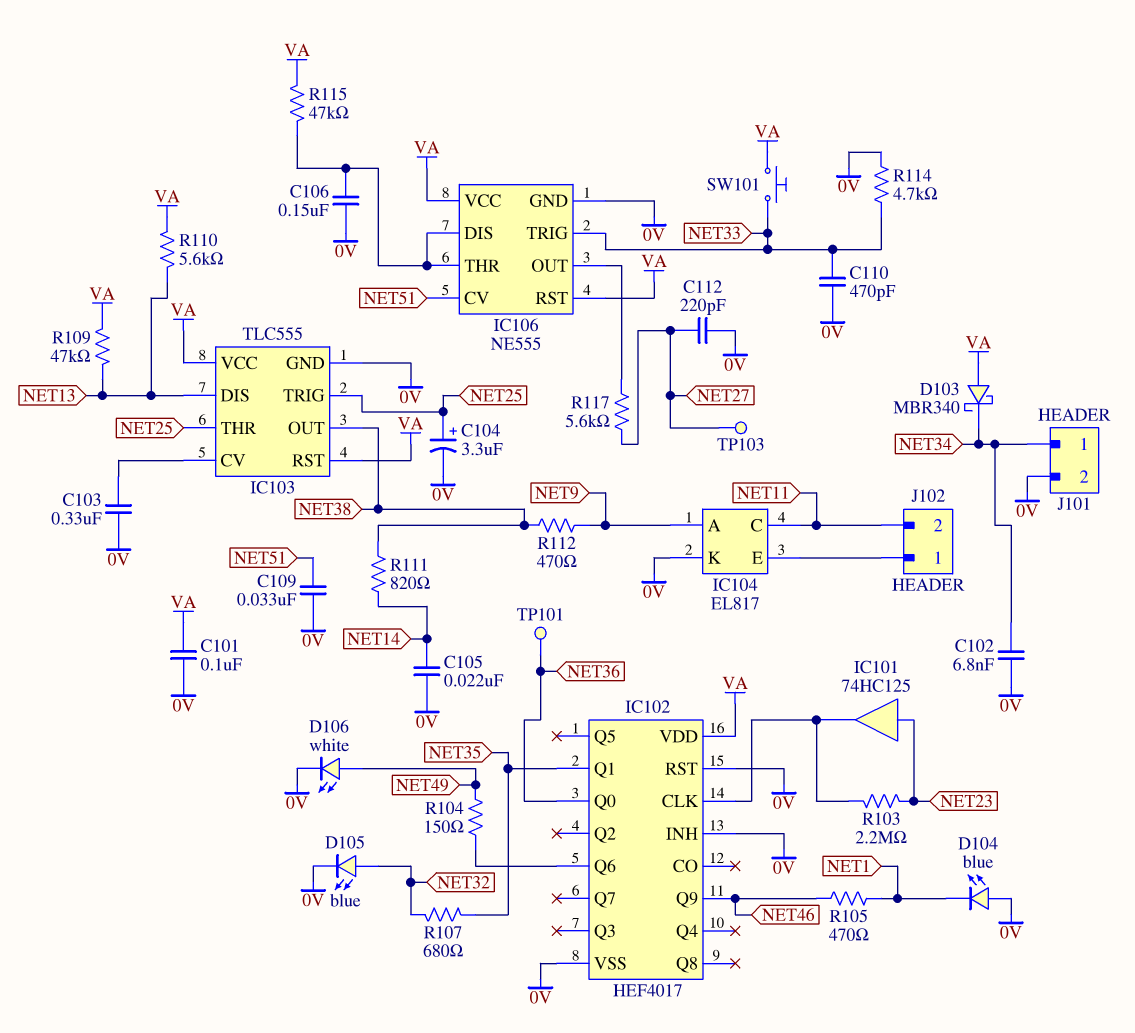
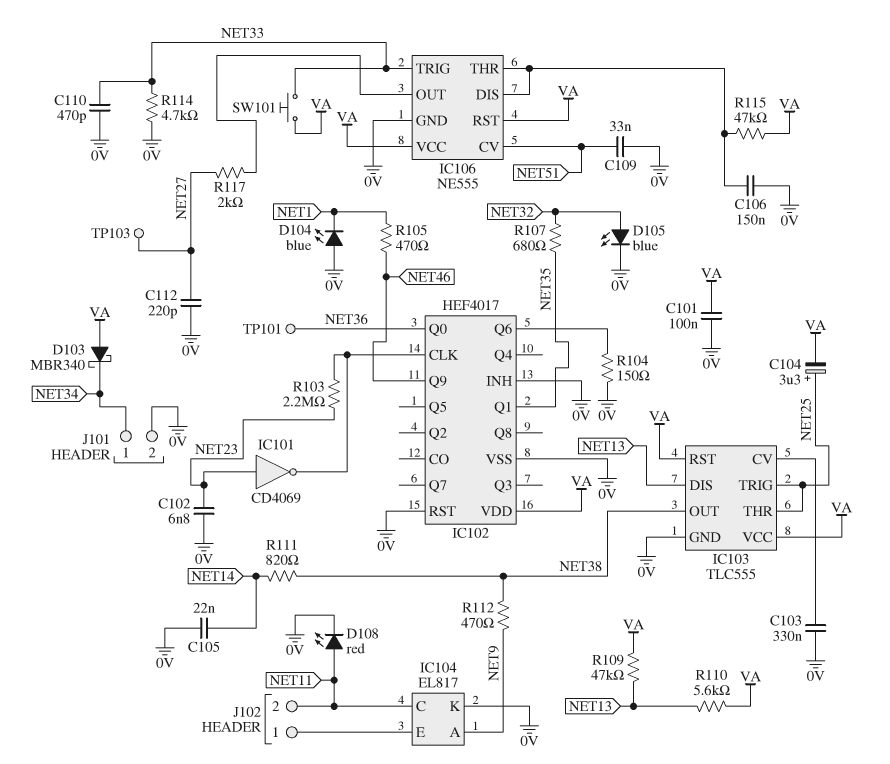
C102: 6.8nF (0V, NET34) -> 6.8nF (0V, NET23)
C104: 3.3uF (plus NET25, minus 0V) -> 3.3uF (plus NET25, minus VA)
D106: LED white (A NET49, K 0V) -> none
D108: none -> LED red (A NET11, K 0V)
IC101: buffer 74HC125 (in NET23, out IC102/CLK) -> NOT CD4069 (in NET23, out IC102/CLK)
R104: 150 (IC102/Q6, NET49) -> 150 (0V, IC102/Q6)
R117: 5.6k (IC106/OUT, NET27) -> 2k (IC106/OUT, NET27)

